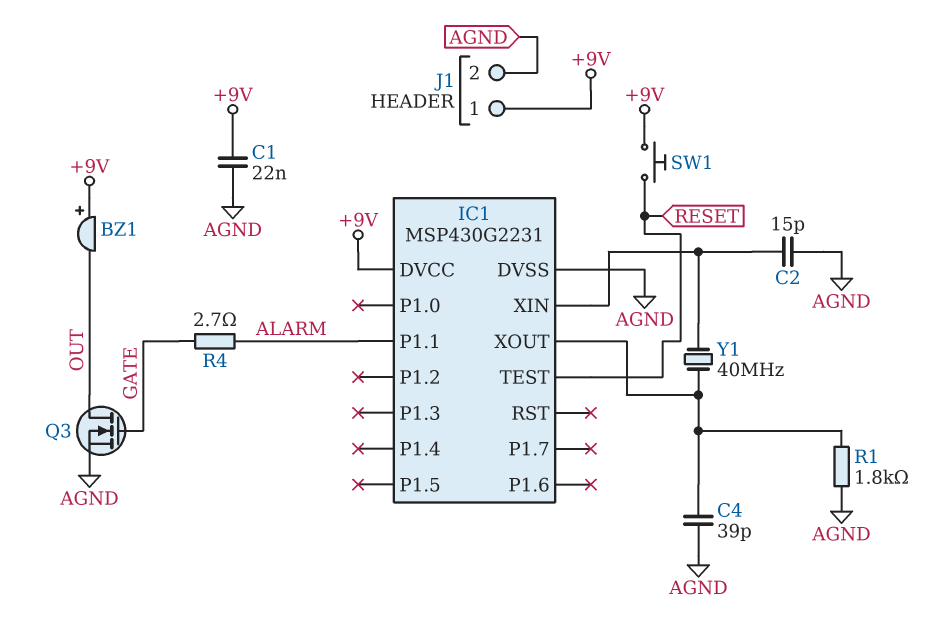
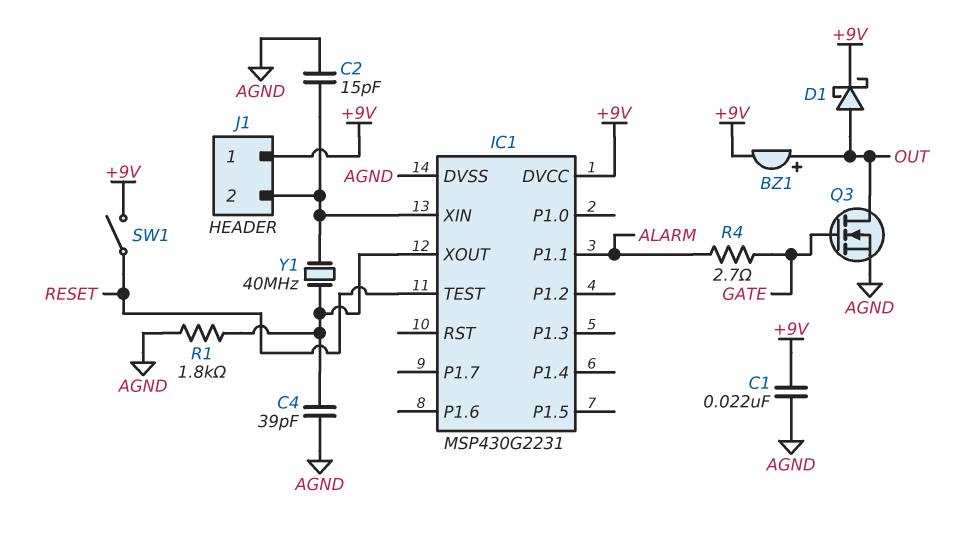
BZ1: buzzer (plus +9V, minus OUT) -> buzzer (plus OUT, minus +9V)
D1: none -> schottky (A OUT, K +9V)
J1 pin 2: AGND -> IC1/XIN
SW1: button (+9V, RESET) -> switch (+9V, RESET)

